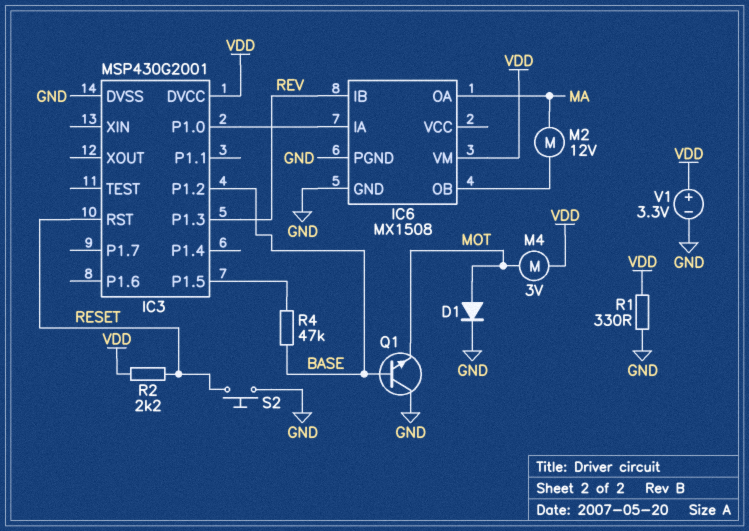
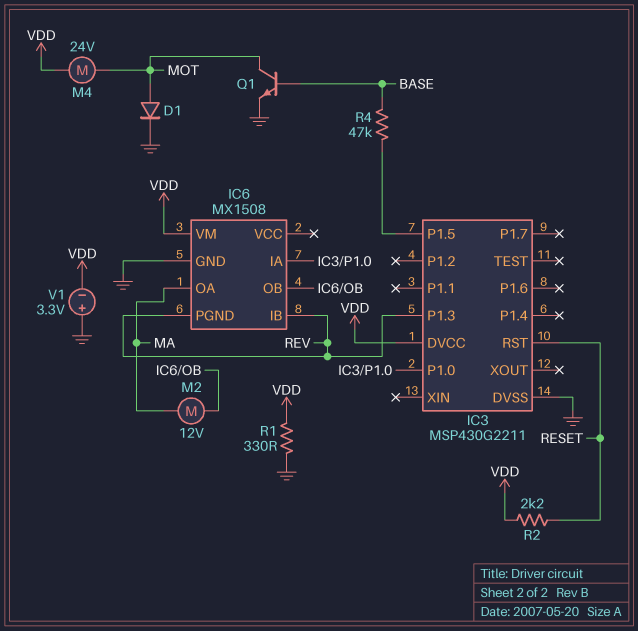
IC3: MSP430G2001 -> MSP430G2211
IC3 pin P1.2: BASE -> none
IC6 pin PGND: GND -> REV
M4: motor 3V (MOT, VDD) -> motor 24V (MOT, VDD)
Q1: NPN (B BASE, C GND, E MOT) -> NPN (B BASE, C MOT, E GND)
S2: button (GND, RESET) -> none
V1: 3.3V (plus VDD, minus GND) -> 3.3V (plus GND, minus VDD)

